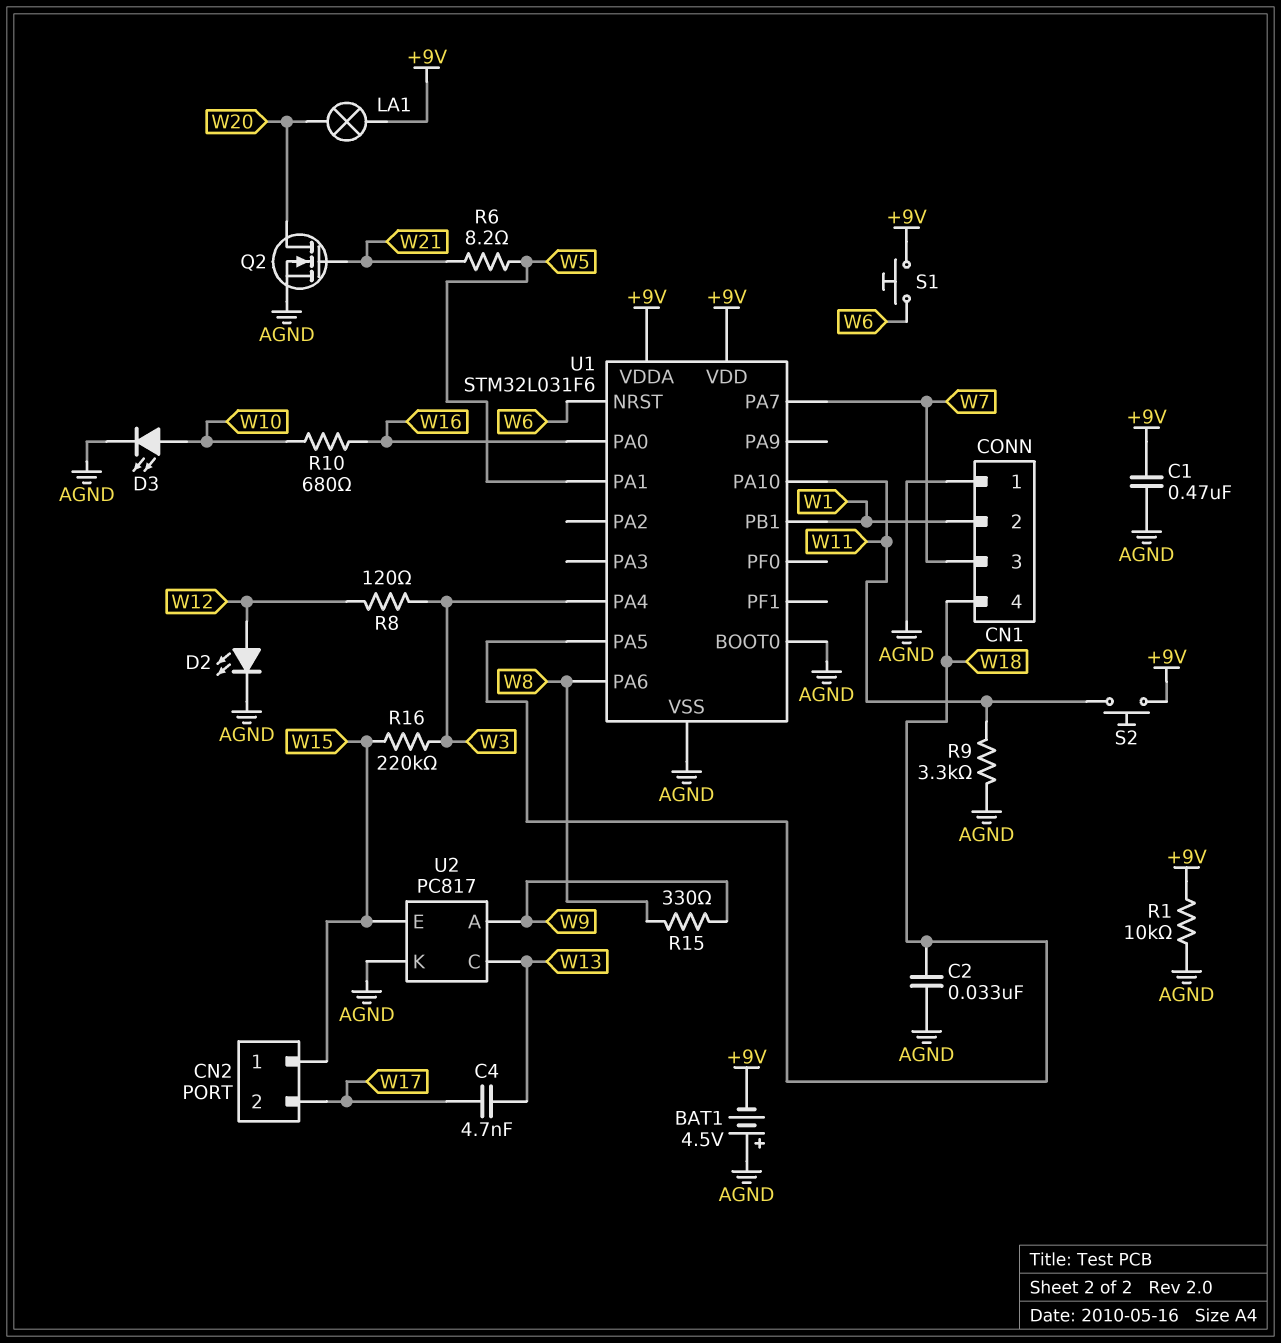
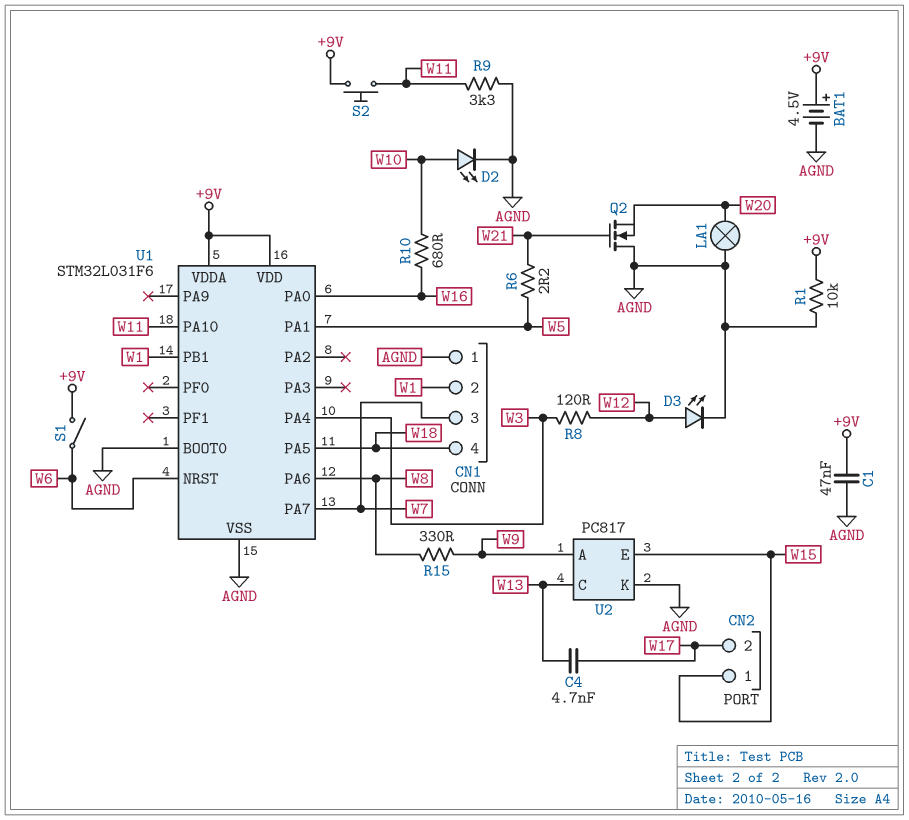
BAT1: 4.5V (plus AGND, minus +9V) -> 4.5V (plus +9V, minus AGND)
C1: 470nF (+9V, AGND) -> 47nF (+9V, AGND)
C2: 33nF (AGND, W18) -> none
D2: LED (A W12, K AGND) -> LED (A W10, K AGND)
D3: LED (A W10, K AGND) -> LED (A W12, K AGND)
LA1: lamp (+9V, W20) -> lamp (AGND, W20)
Q2: NMOS (G W21, D W20, S AGND) -> NMOS (G W21, D AGND, S W20)
R6: 8.2 (W5, W21) -> 2.2 (W5, W21)
R16: 220k (W3, W15) -> none
S1: button (+9V, W6) -> switch (+9V, W6)

